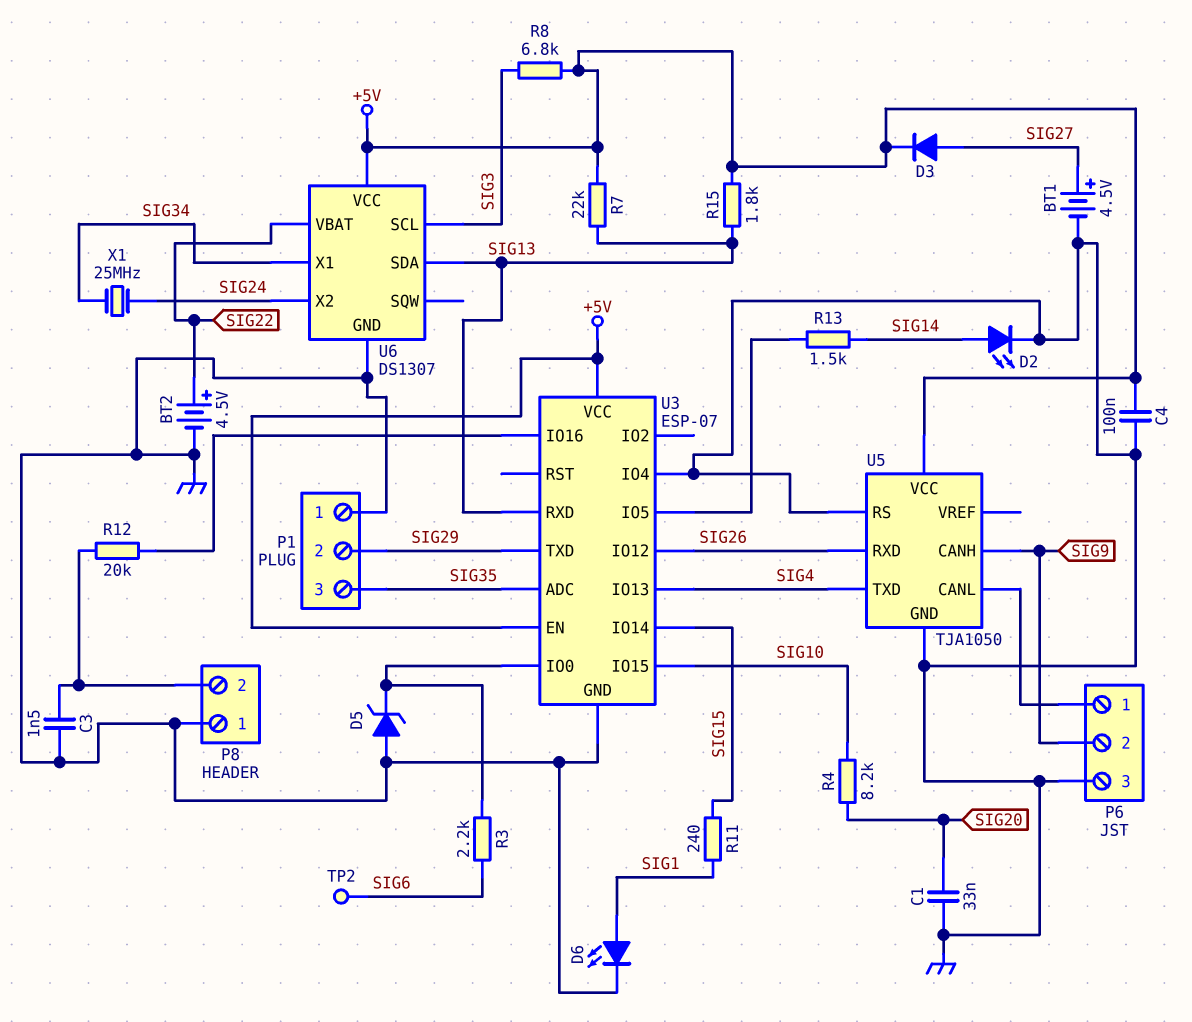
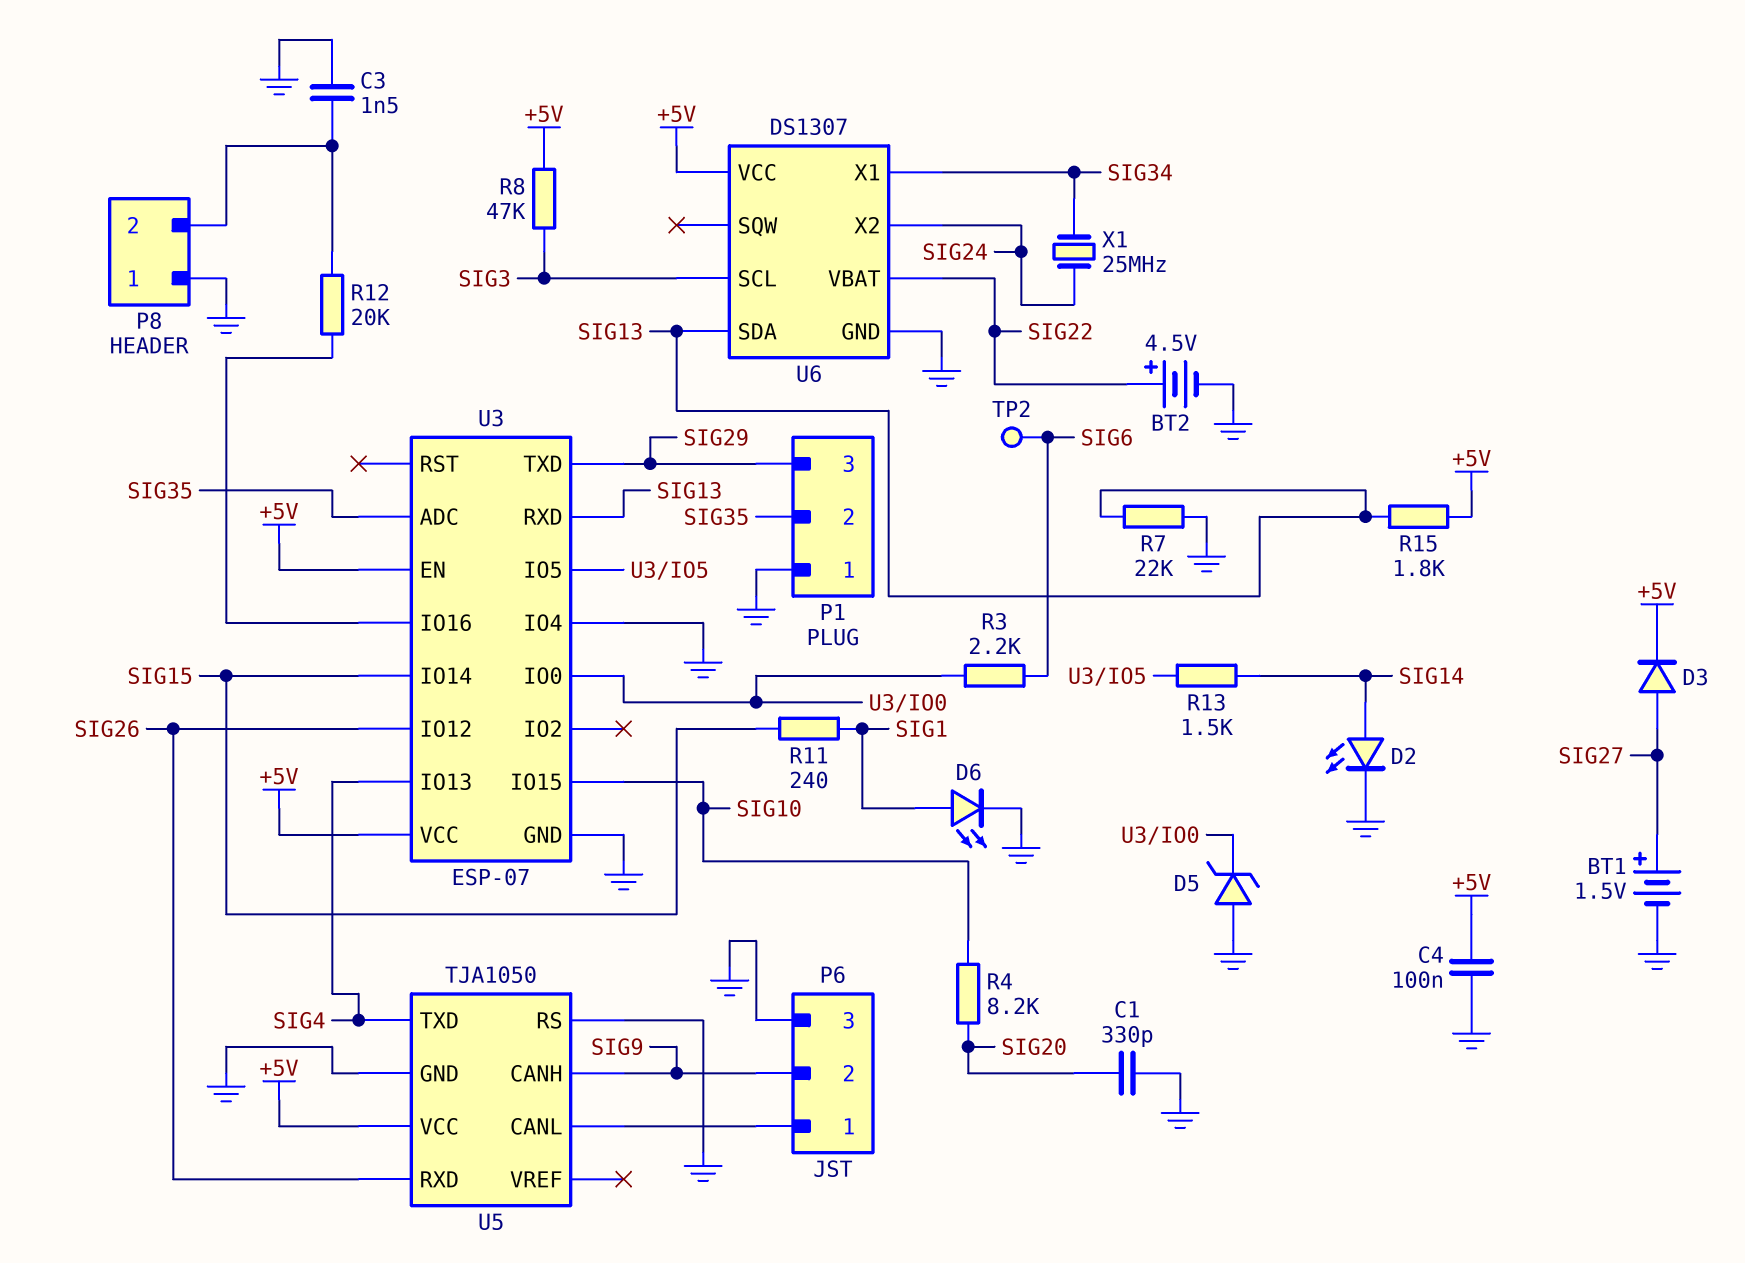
BT1: 4.5V (plus SIG27, minus GND) -> 1.5V (plus SIG27, minus GND)
C1: 33nF (GND, SIG20) -> 330pF (GND, SIG20)
P1 pin 2: SIG29 -> SIG35
P1 pin 3: SIG35 -> SIG29
R7: 22k (+5V, SIG13) -> 22k (GND, SIG13)
R8: 6.8k (+5V, SIG3) -> 47k (+5V, SIG3)

